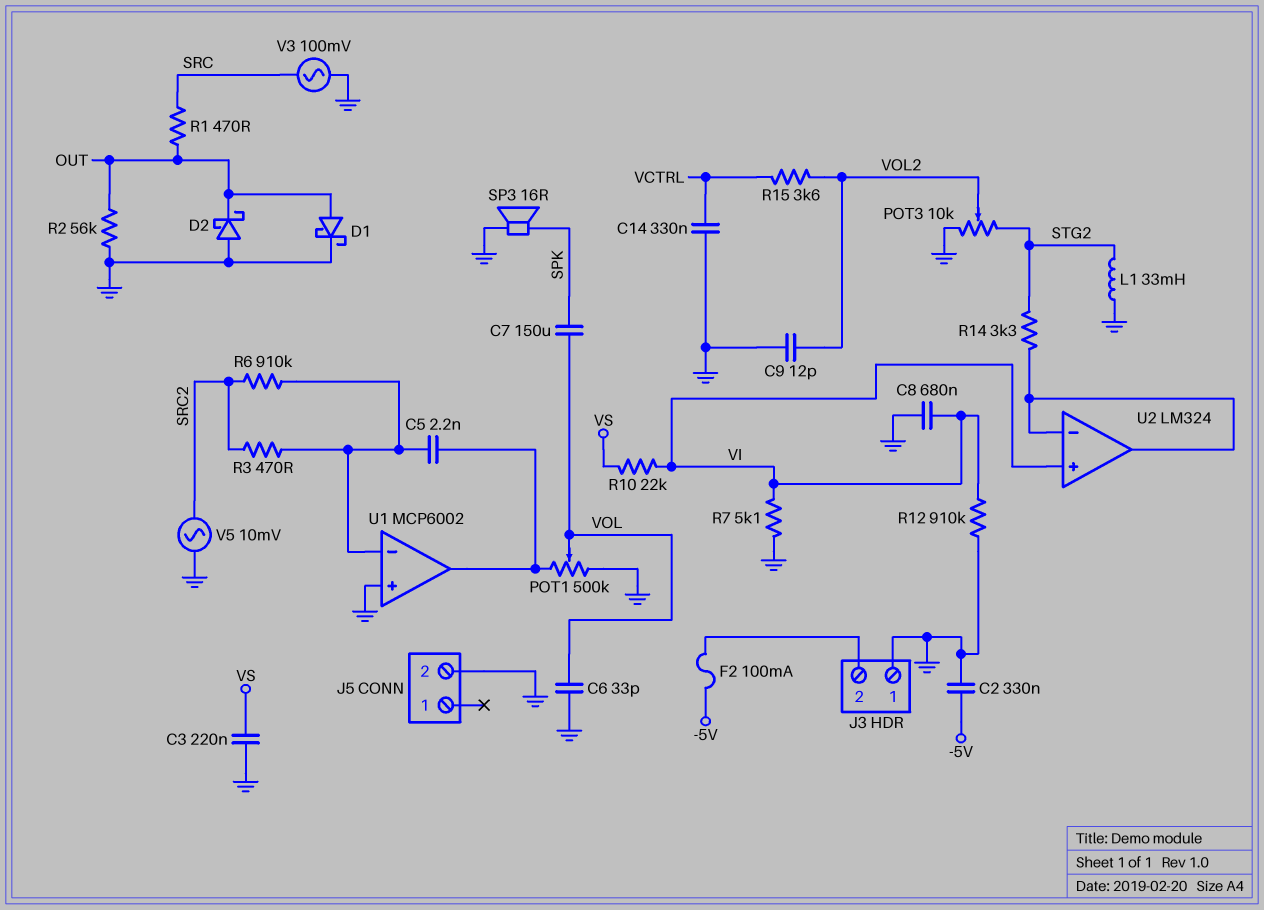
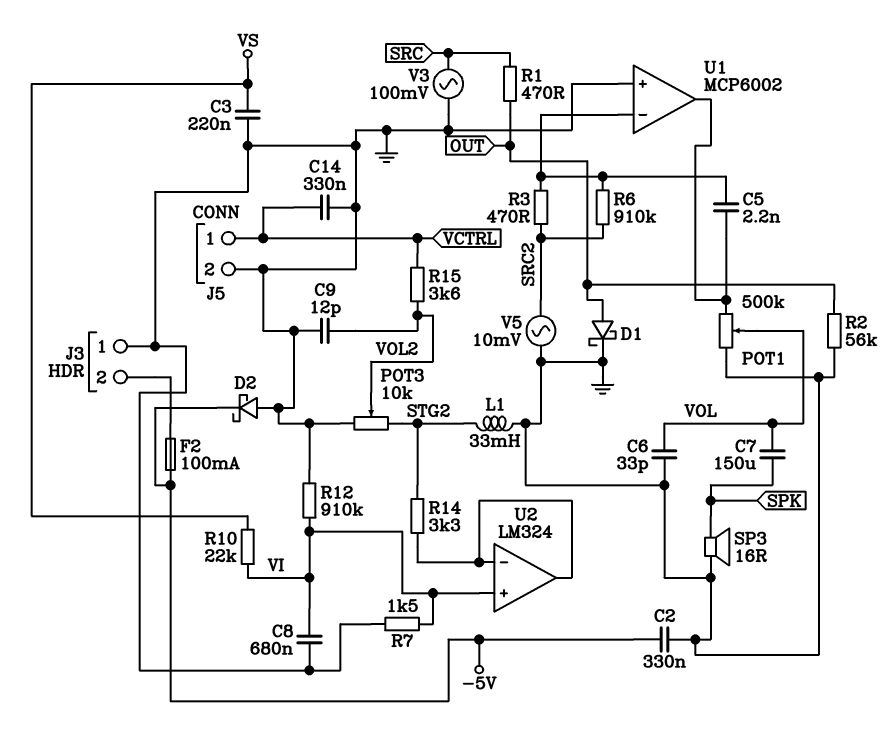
D2: schottky (A GND, K OUT) -> schottky (A GND, K -5V)
J5 pin 1: none -> VCTRL
R7: 5.1k (GND, VI) -> 1.5k (GND, VI)

